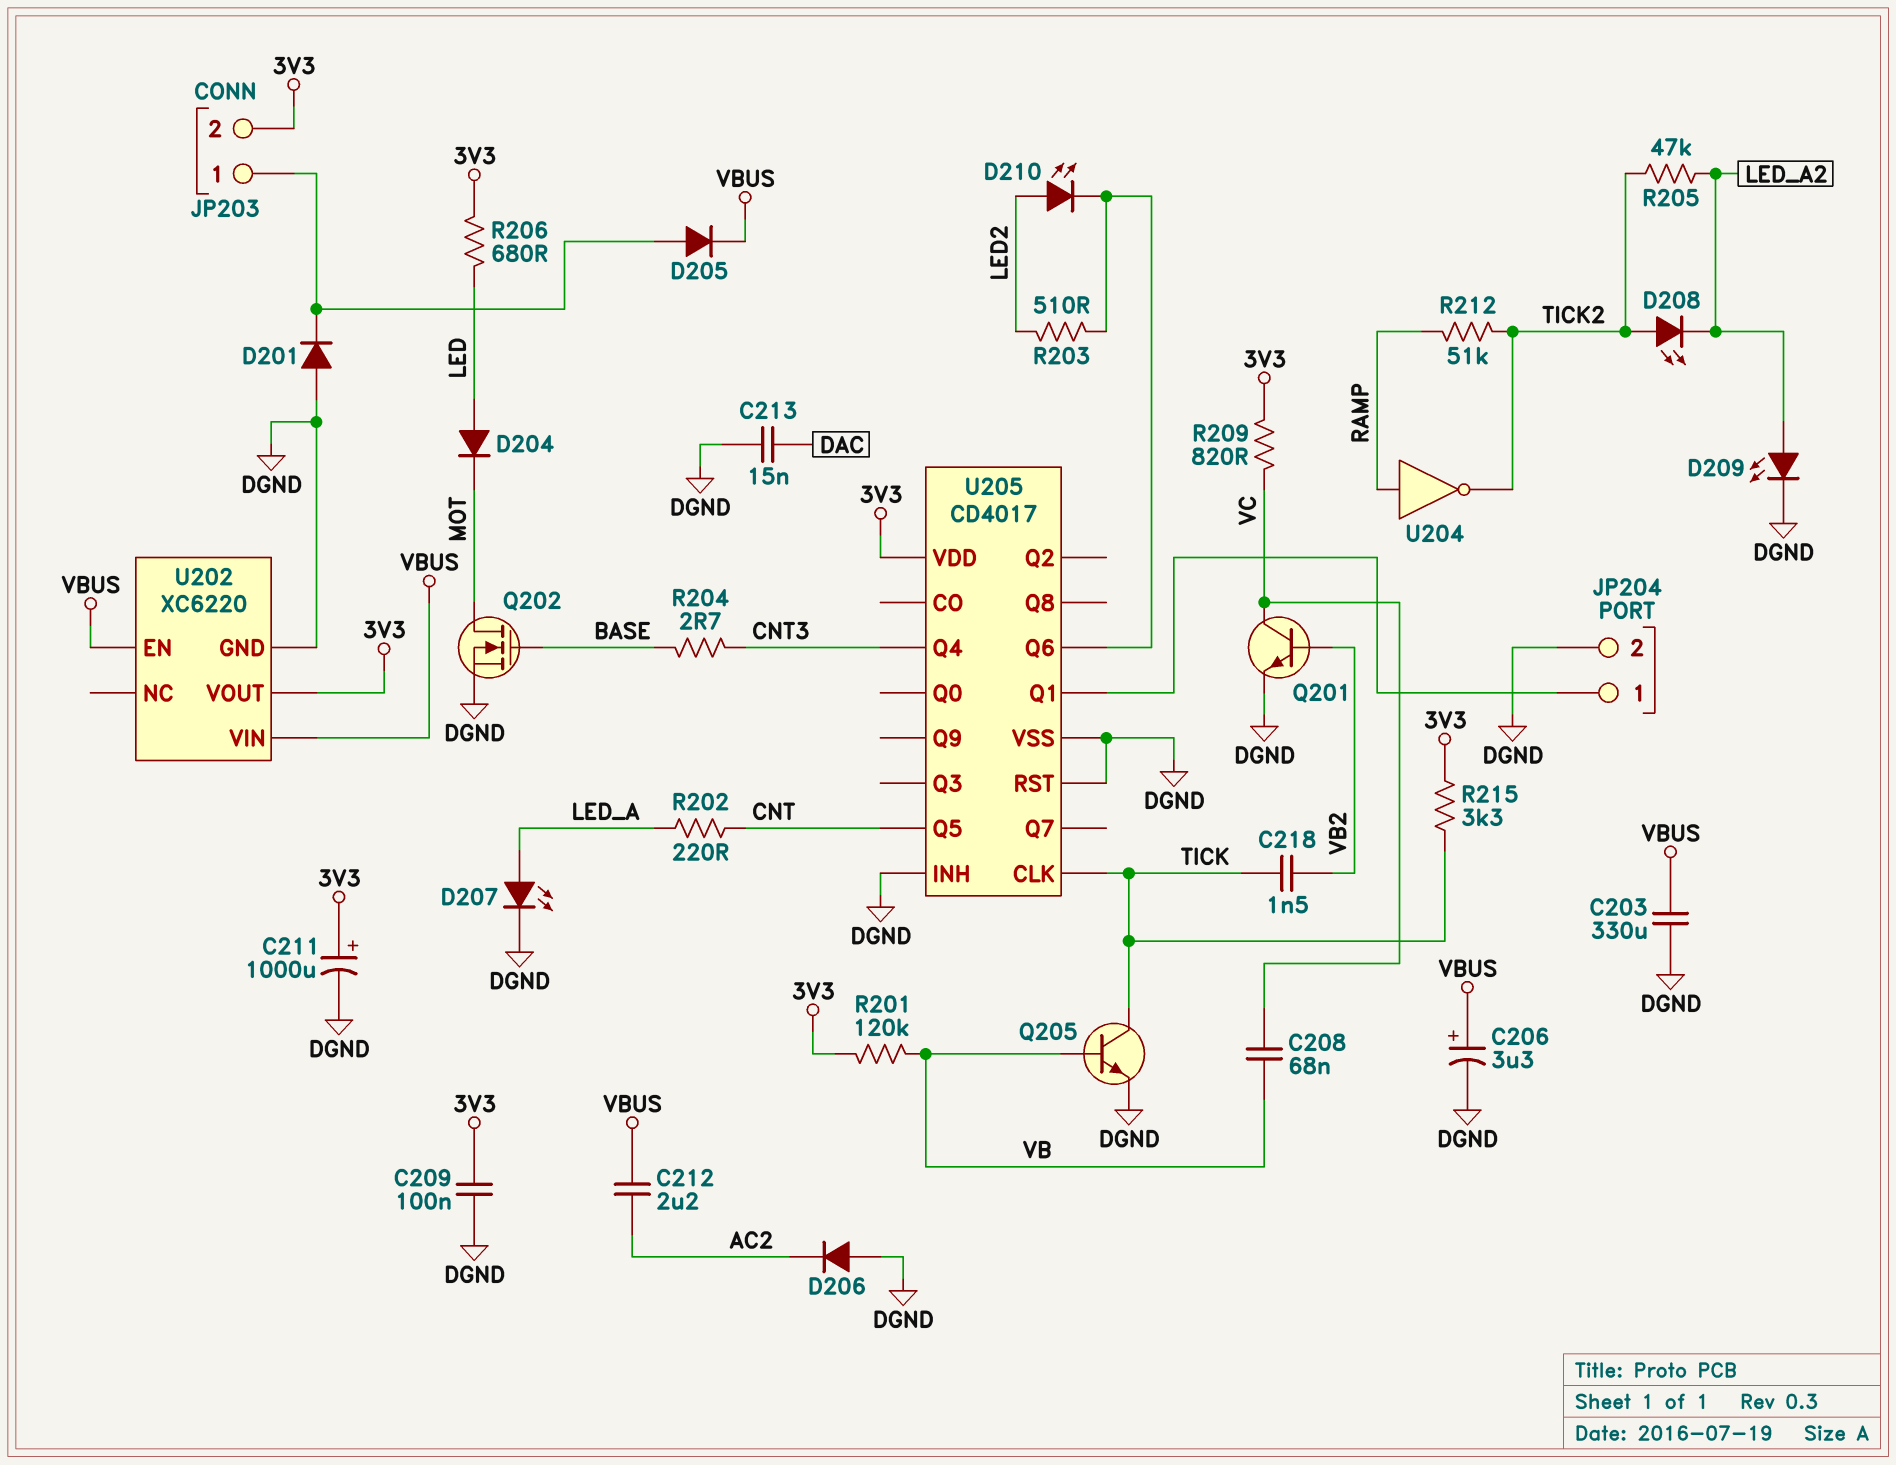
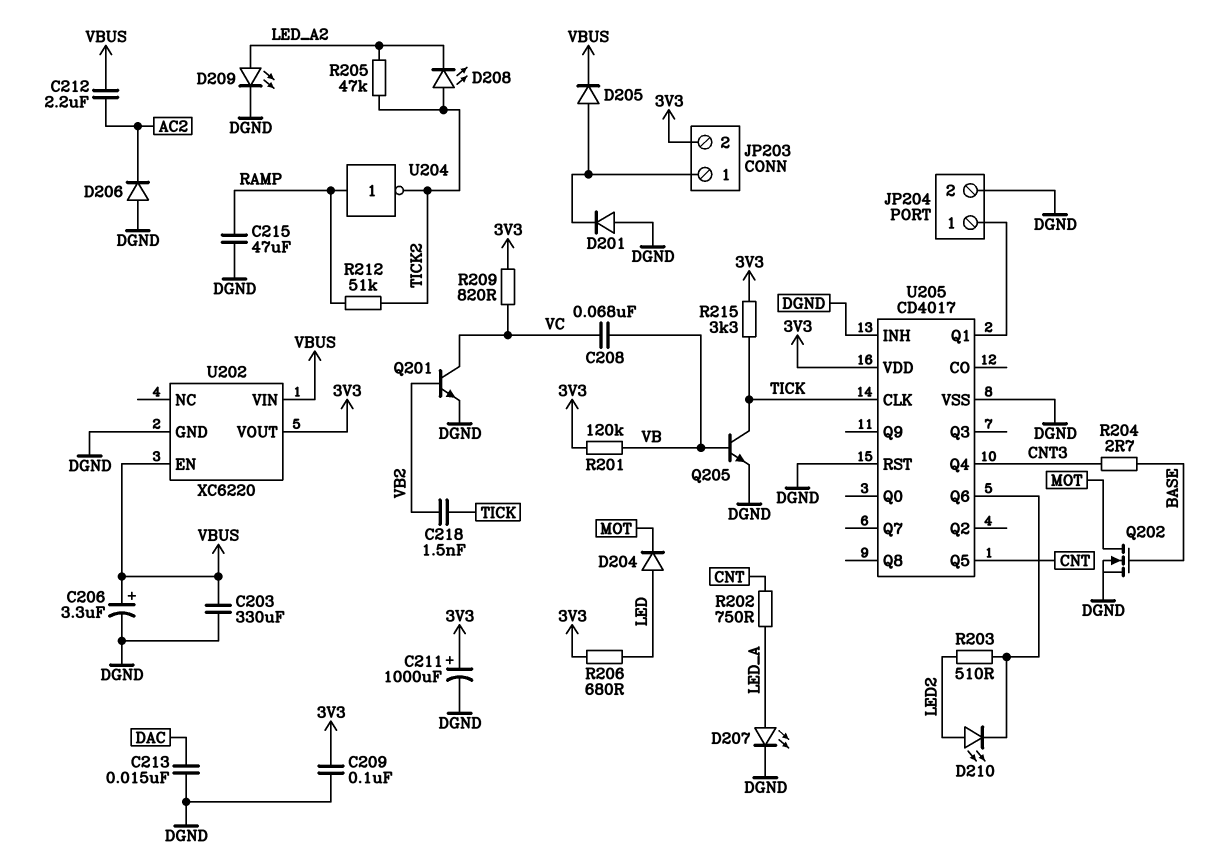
C215: none -> 47uF (DGND, RAMP)
R202: 220 (CNT, LED_A) -> 750 (CNT, LED_A)

